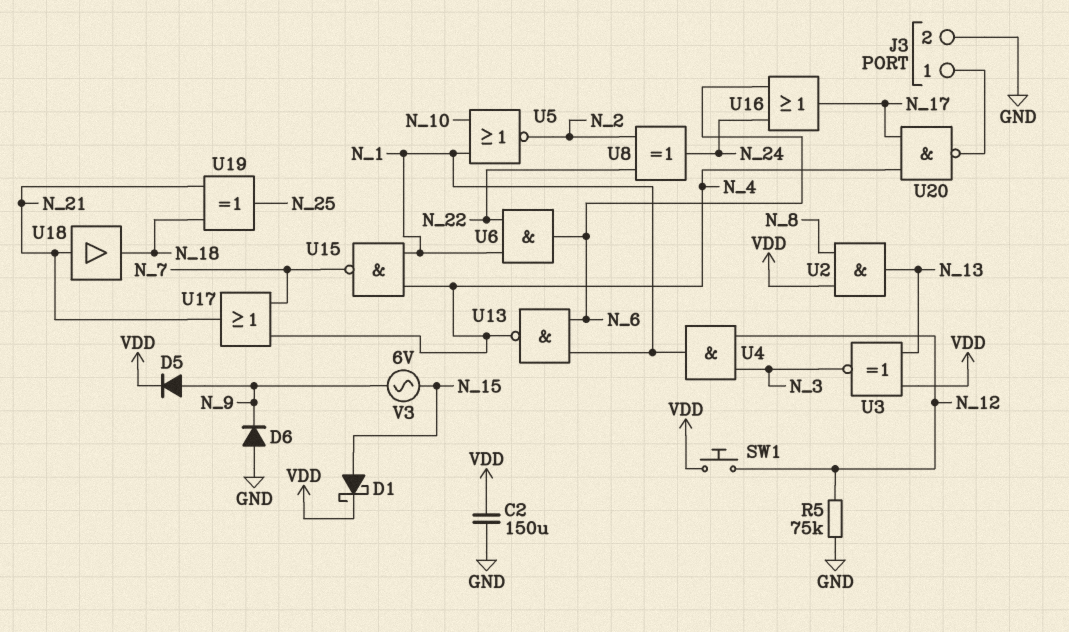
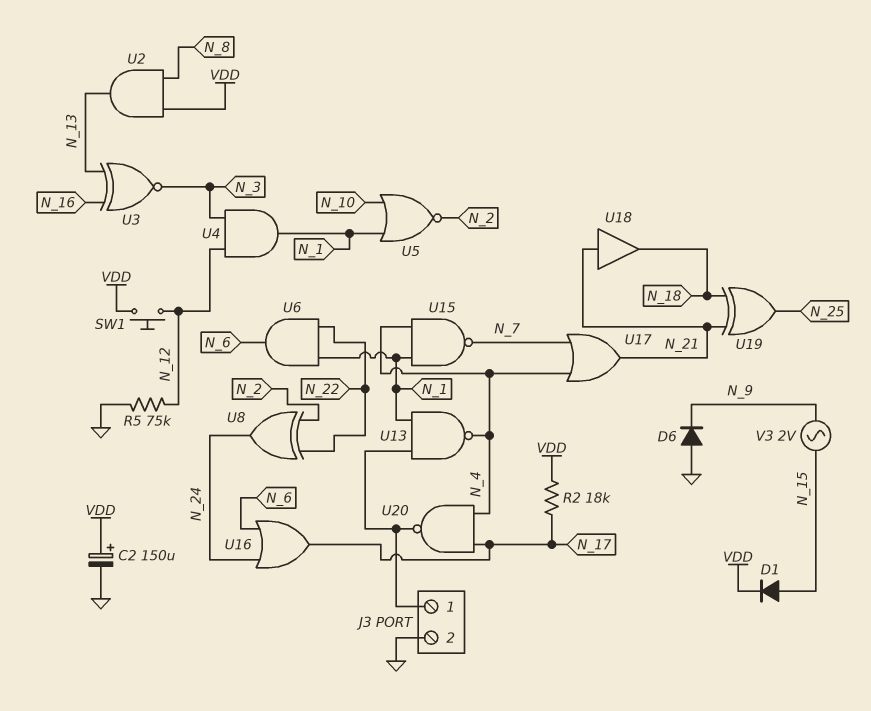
C2: 150uF (GND, VDD) -> 150uF (plus VDD, minus GND)
D1: schottky (A N_15, K VDD) -> diode (A N_15, K VDD)
D5: diode (A N_9, K VDD) -> none
R2: none -> 18k (N_17, VDD)
U3: XNOR (in N_13, in VDD, out N_3) -> XNOR (in N_13, in N_16, out N_3)
U13: NAND (in N_1, in N_6, out N_4) -> NAND (in J3/1, in N_1, out N_4)
V3: AC 6V (N_9, N_15) -> AC 2V (N_9, N_15)

